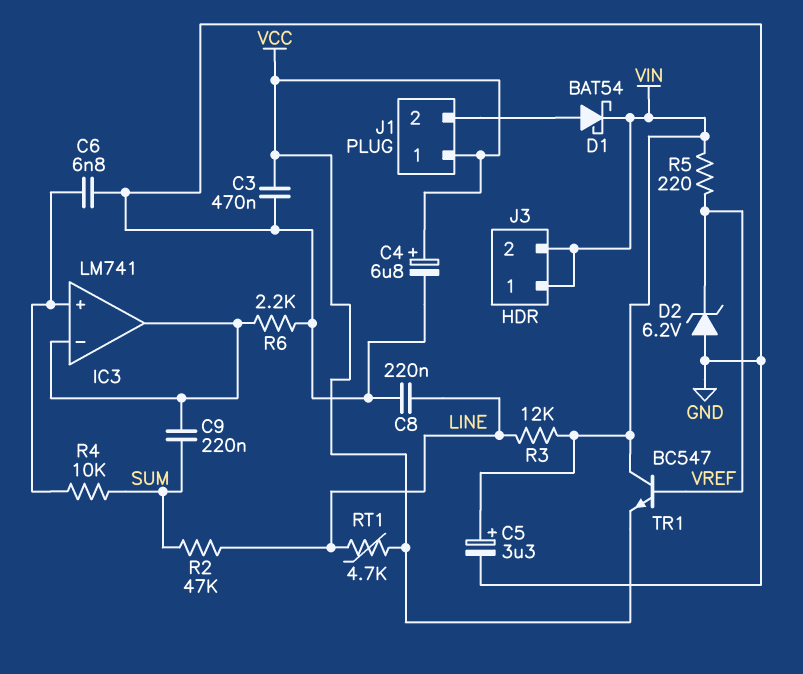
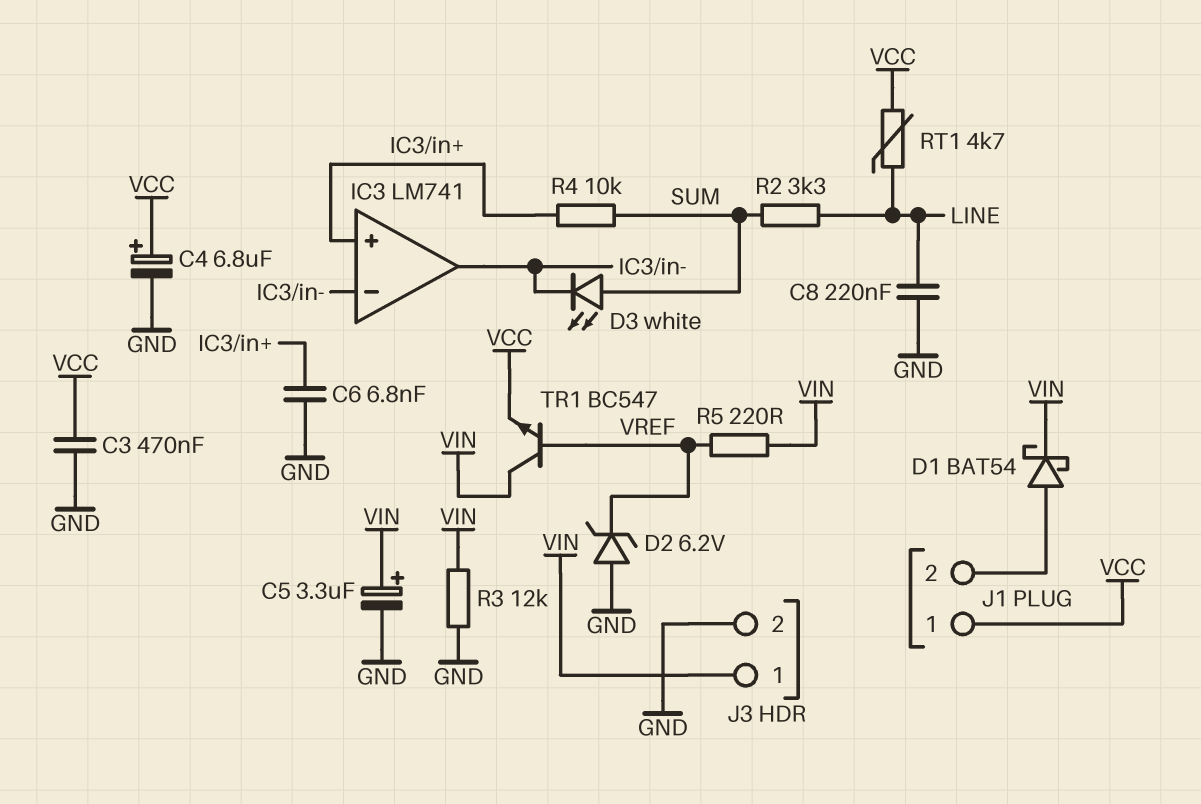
C9: 220nF (IC3/in-, SUM) -> none
D3: none -> LED white (A SUM, K IC3/in-)
J3 pin 2: VIN -> GND
R2: 47k (LINE, SUM) -> 3.3k (LINE, SUM)
R3: 12k (LINE, VIN) -> 12k (GND, VIN)
R6: 2.2k (GND, IC3/in-) -> none

